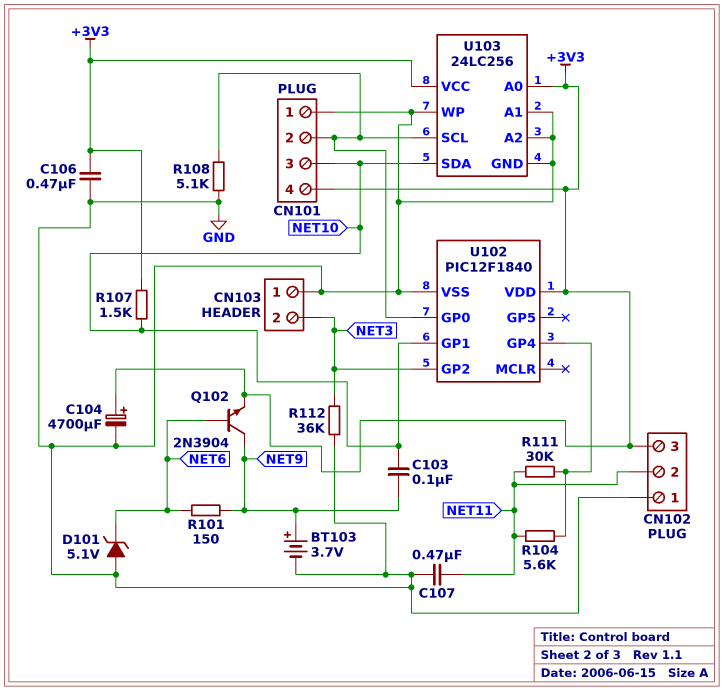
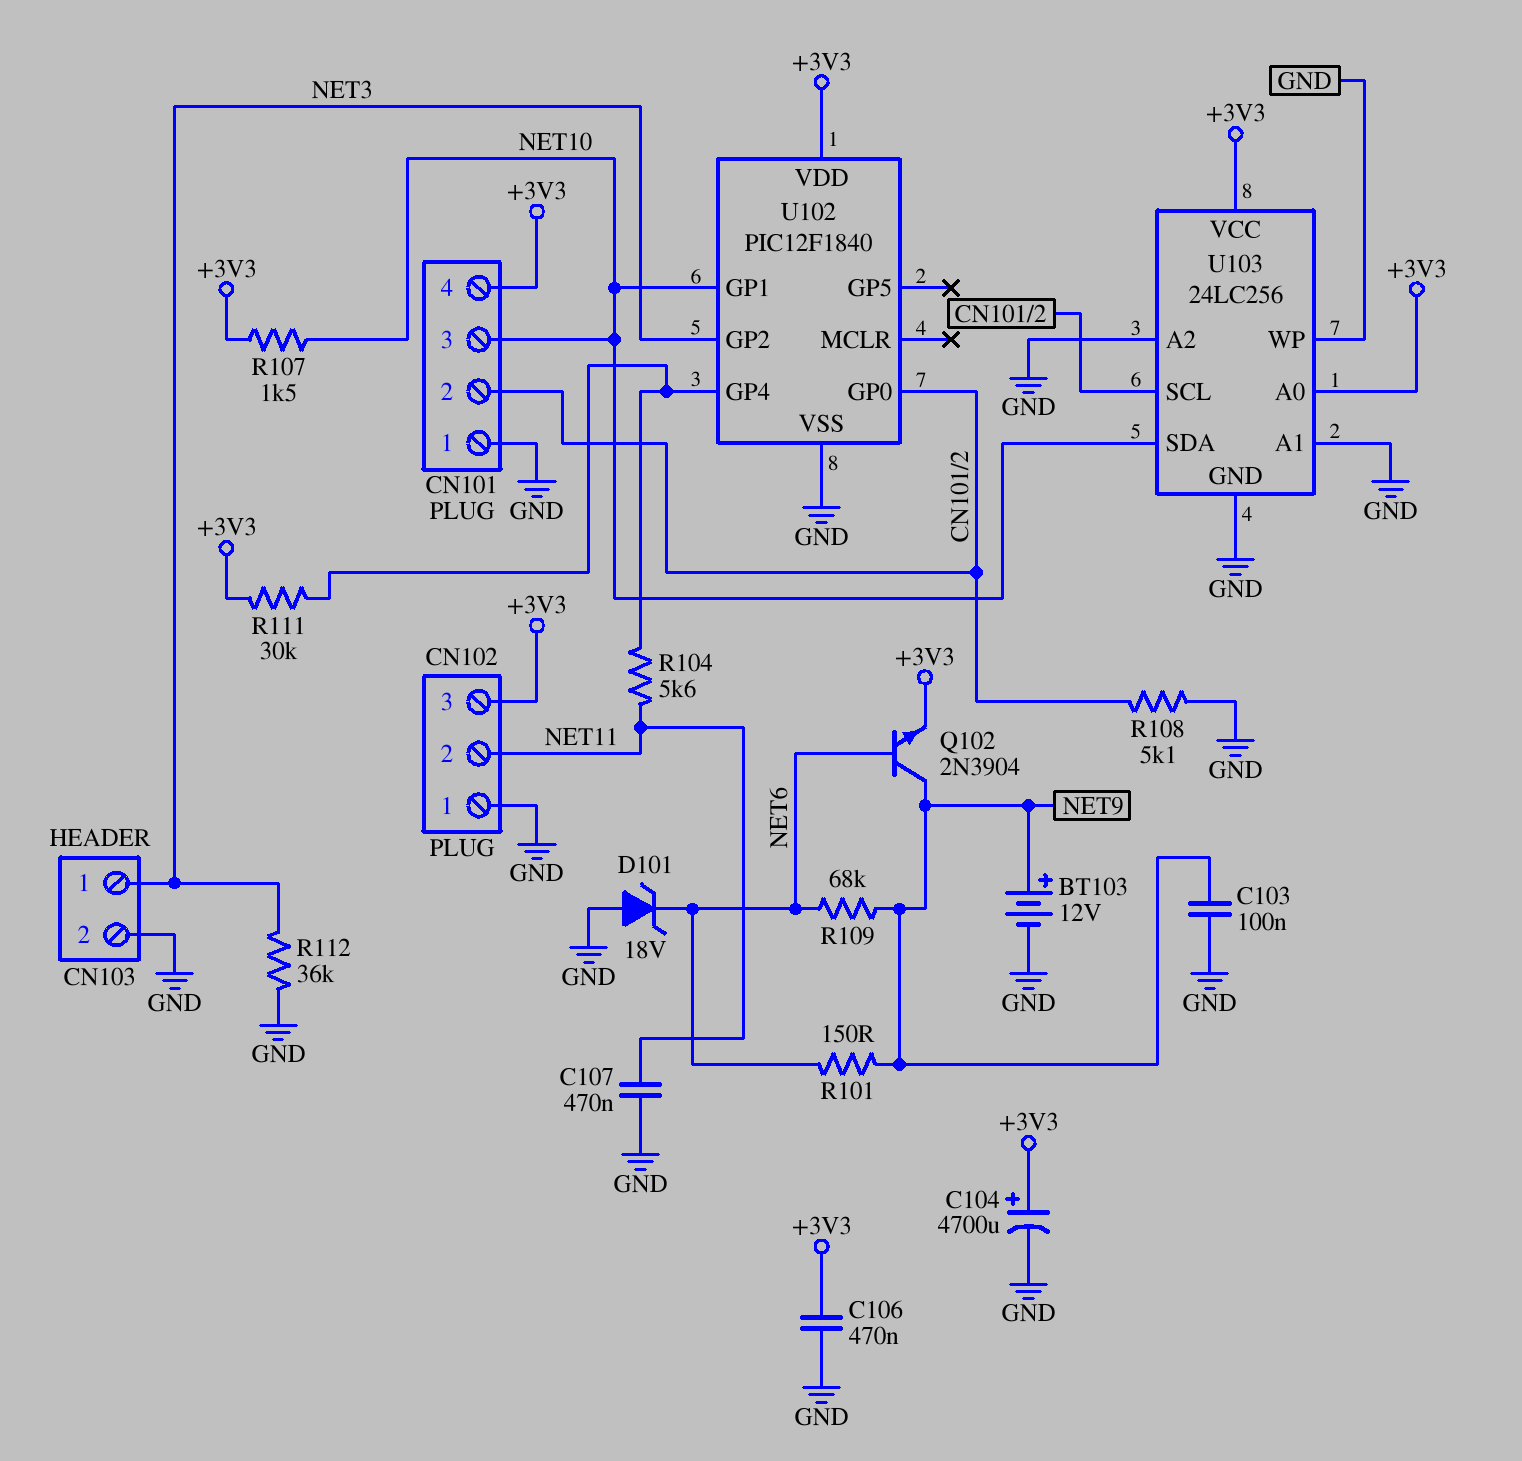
BT103: 3.7V (plus NET9, minus GND) -> 12V (plus NET9, minus GND)
C103: 100nF (NET9, NET10) -> 100nF (GND, NET9)
CN103 pin 1: GND -> NET3
CN103 pin 2: NET3 -> GND
D101: zener 5.1V (A GND, K NET6) -> zener 18V (A GND, K NET6)
R109: none -> 68k (NET6, NET9)
R111: 30k (NET11, U102/GP4) -> 30k (+3V3, U102/GP4)

